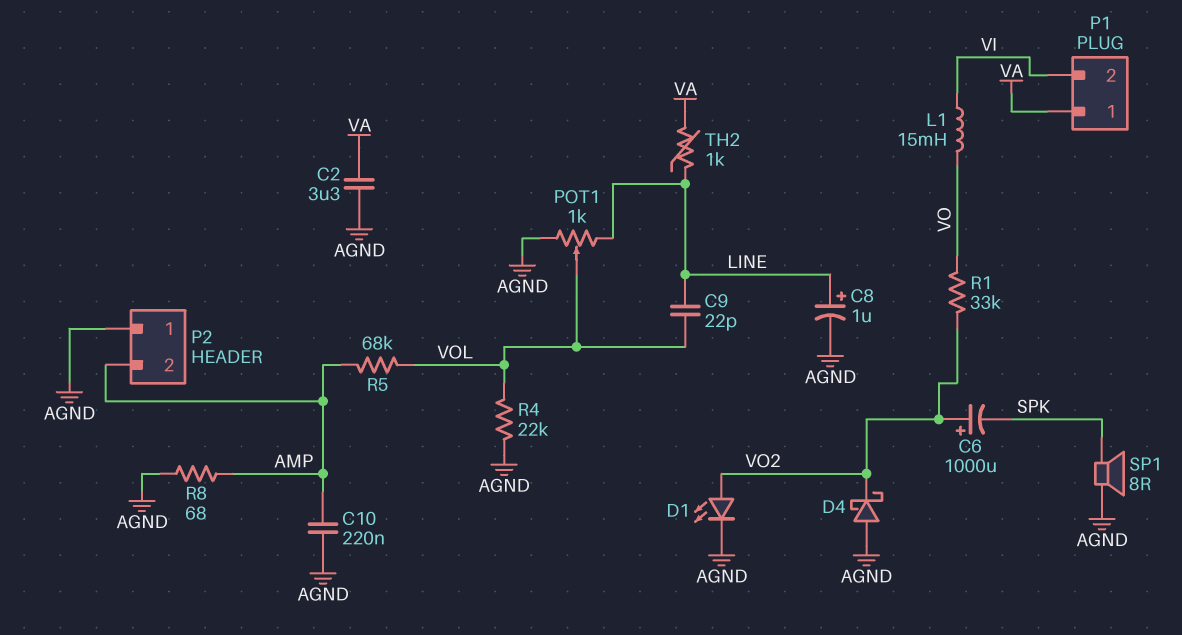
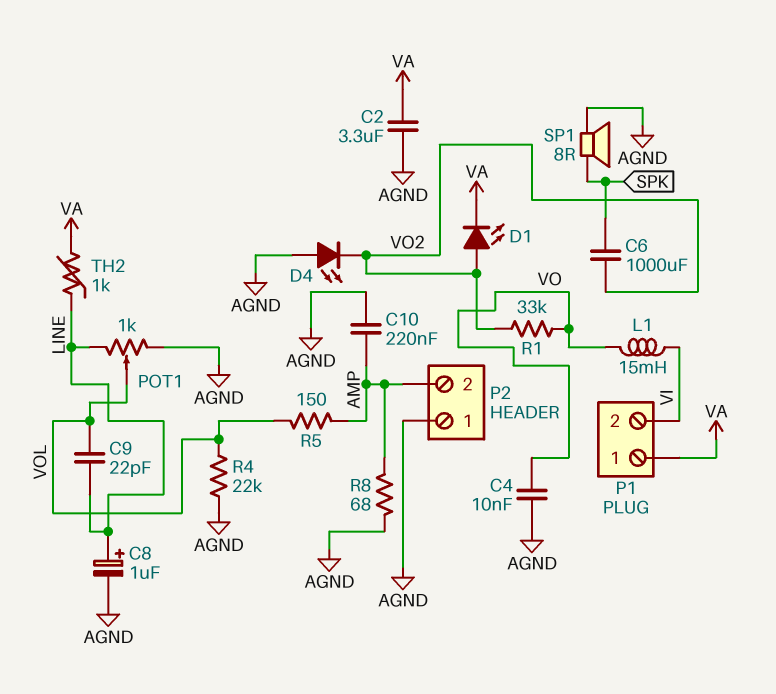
C4: none -> 10nF (AGND, VO)
C6: 1000uF (plus VO2, minus SPK) -> 1000uF (SPK, VO2)
D1: LED (A VO2, K AGND) -> LED (A VO2, K VA)
D4: schottky (A AGND, K VO2) -> LED (A AGND, K VO2)
R5: 68k (AMP, VOL) -> 150 (AMP, VOL)

